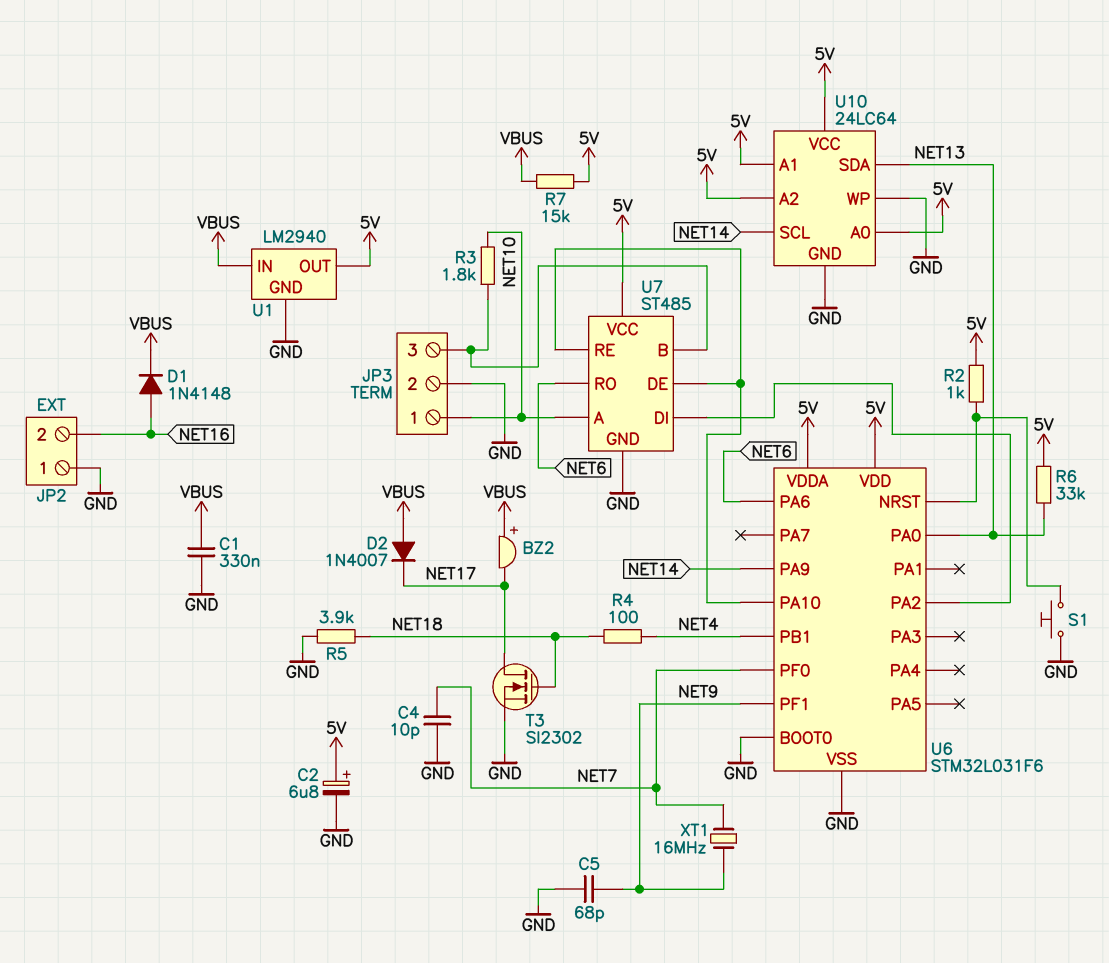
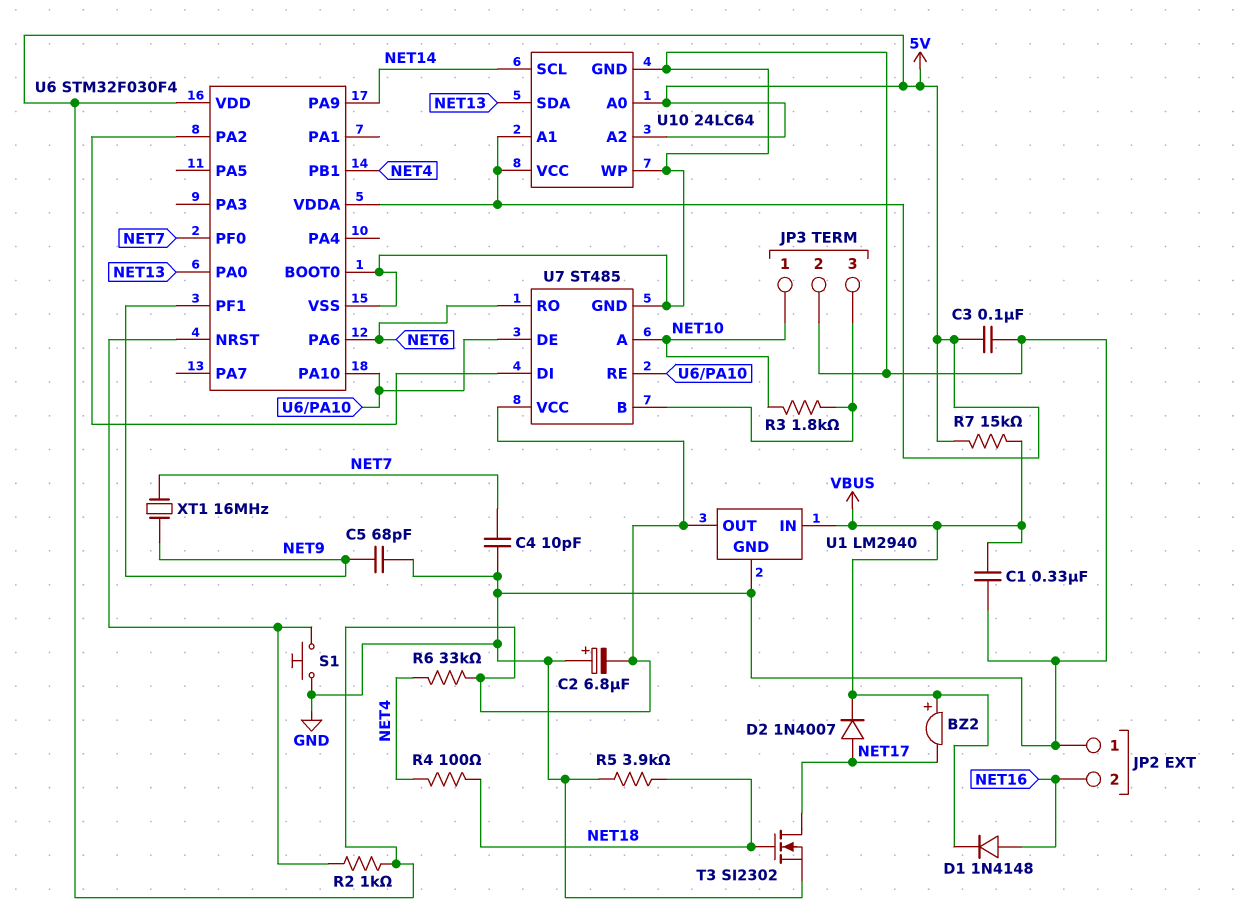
C2: 6.8uF (plus 5V, minus GND) -> 6.8uF (plus GND, minus 5V)
C3: none -> 100nF (5V, GND)
D2: diode 1N4007 (A VBUS, K NET17) -> diode 1N4007 (A NET17, K VBUS)
R6: 33k (5V, NET13) -> 33k (5V, NET4)
U6: STM32L031F6 -> STM32F030F4

